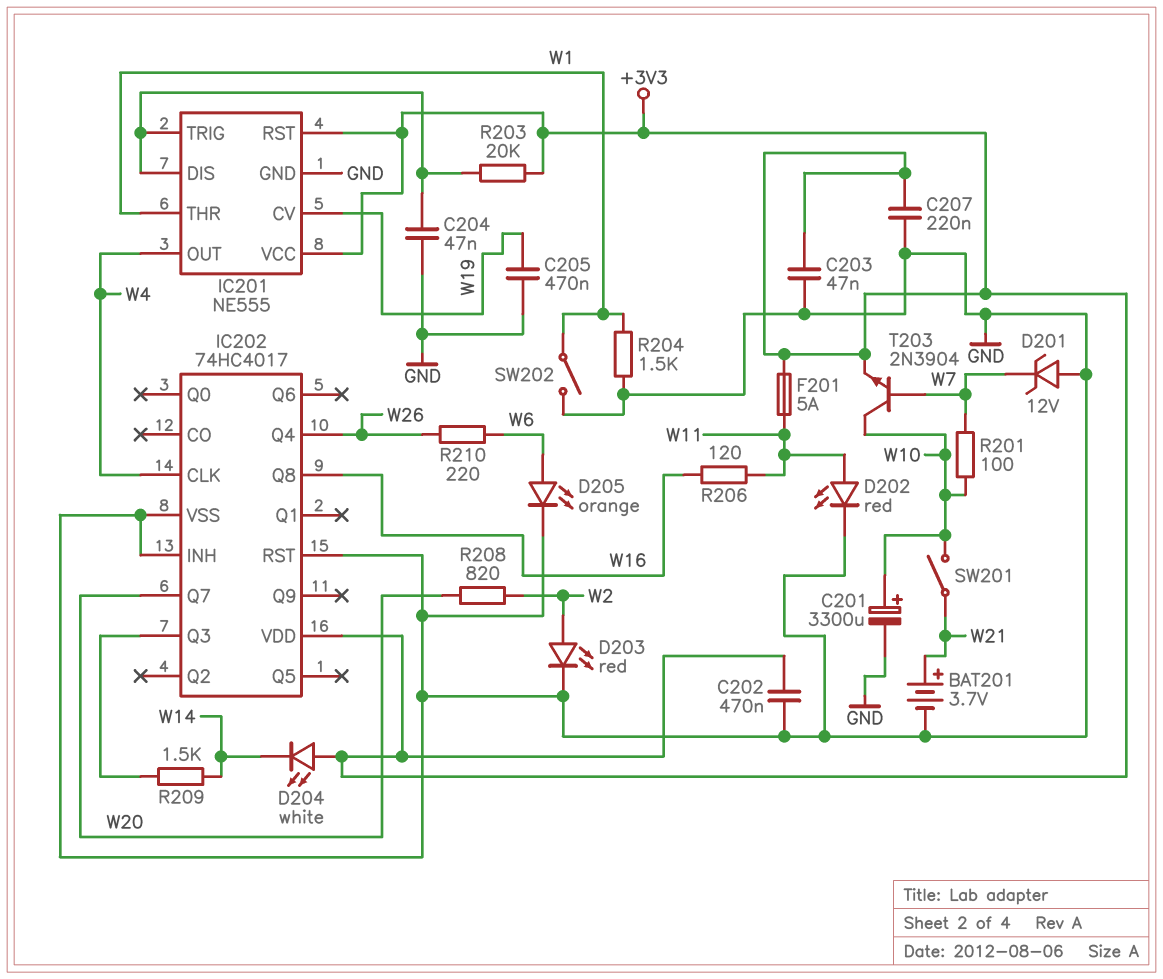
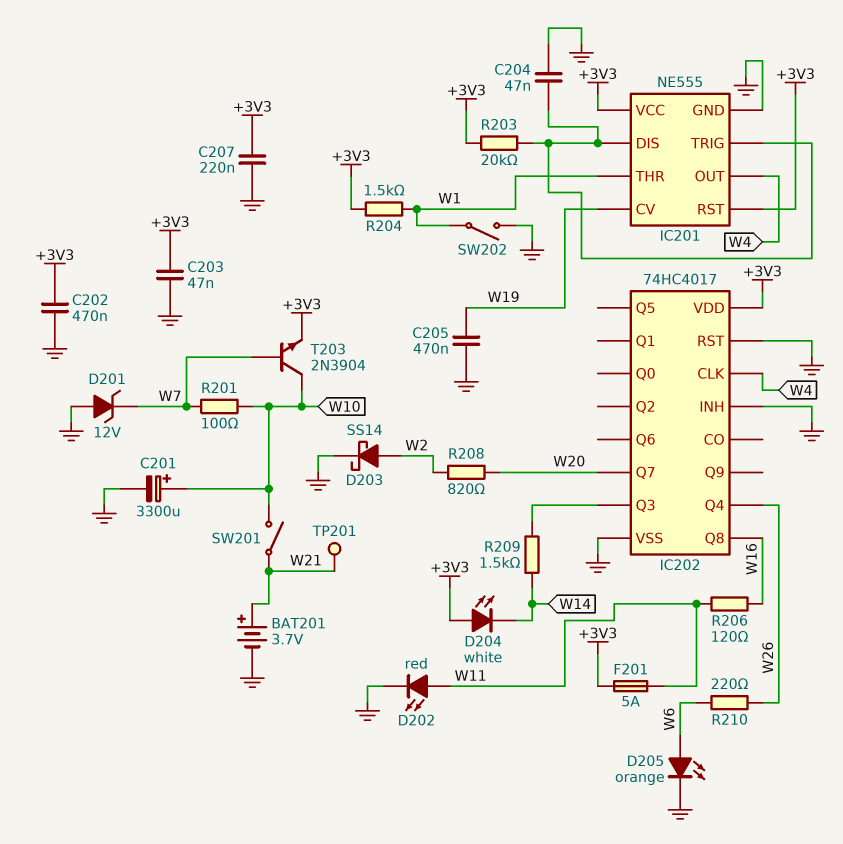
D203: LED red (A W2, K GND) -> schottky SS14 (A W2, K GND)
R204: 1.5k (GND, W1) -> 1.5k (+3V3, W1)
TP201: none -> test point (W21)

